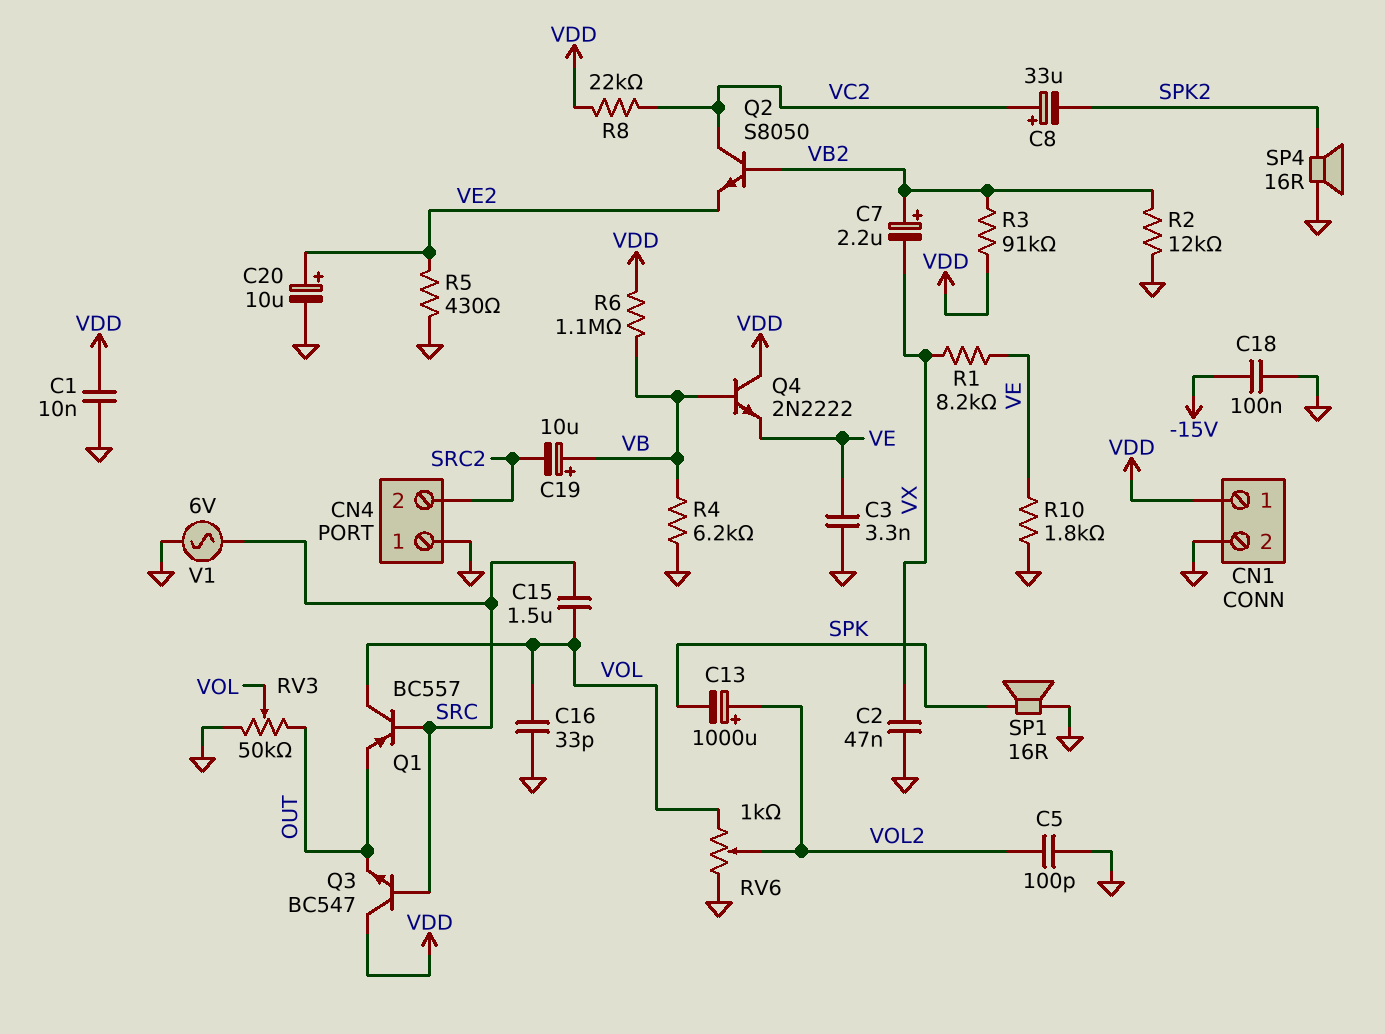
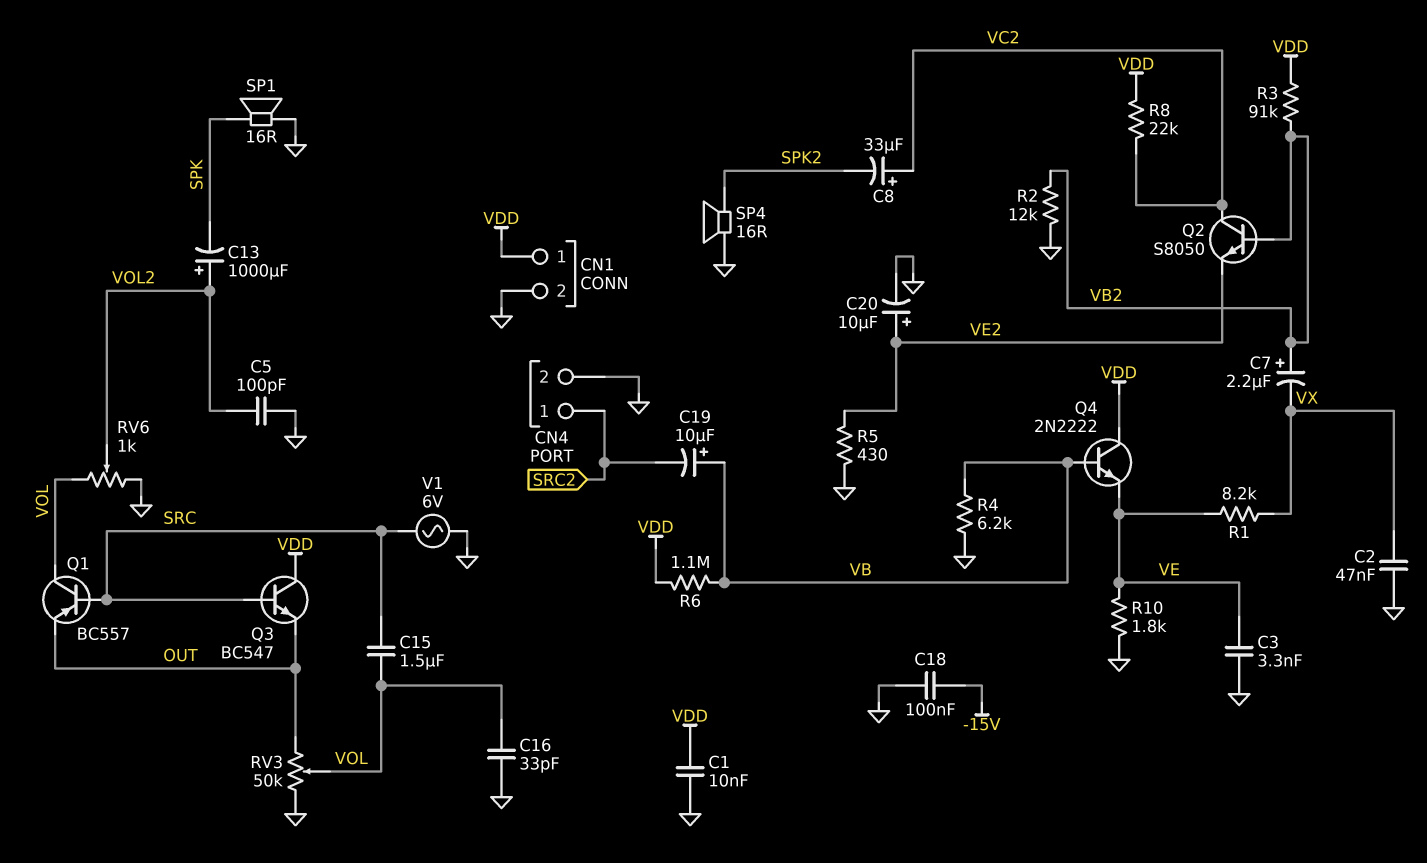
CN4 pin 1: GND -> SRC2
CN4 pin 2: SRC2 -> GND

